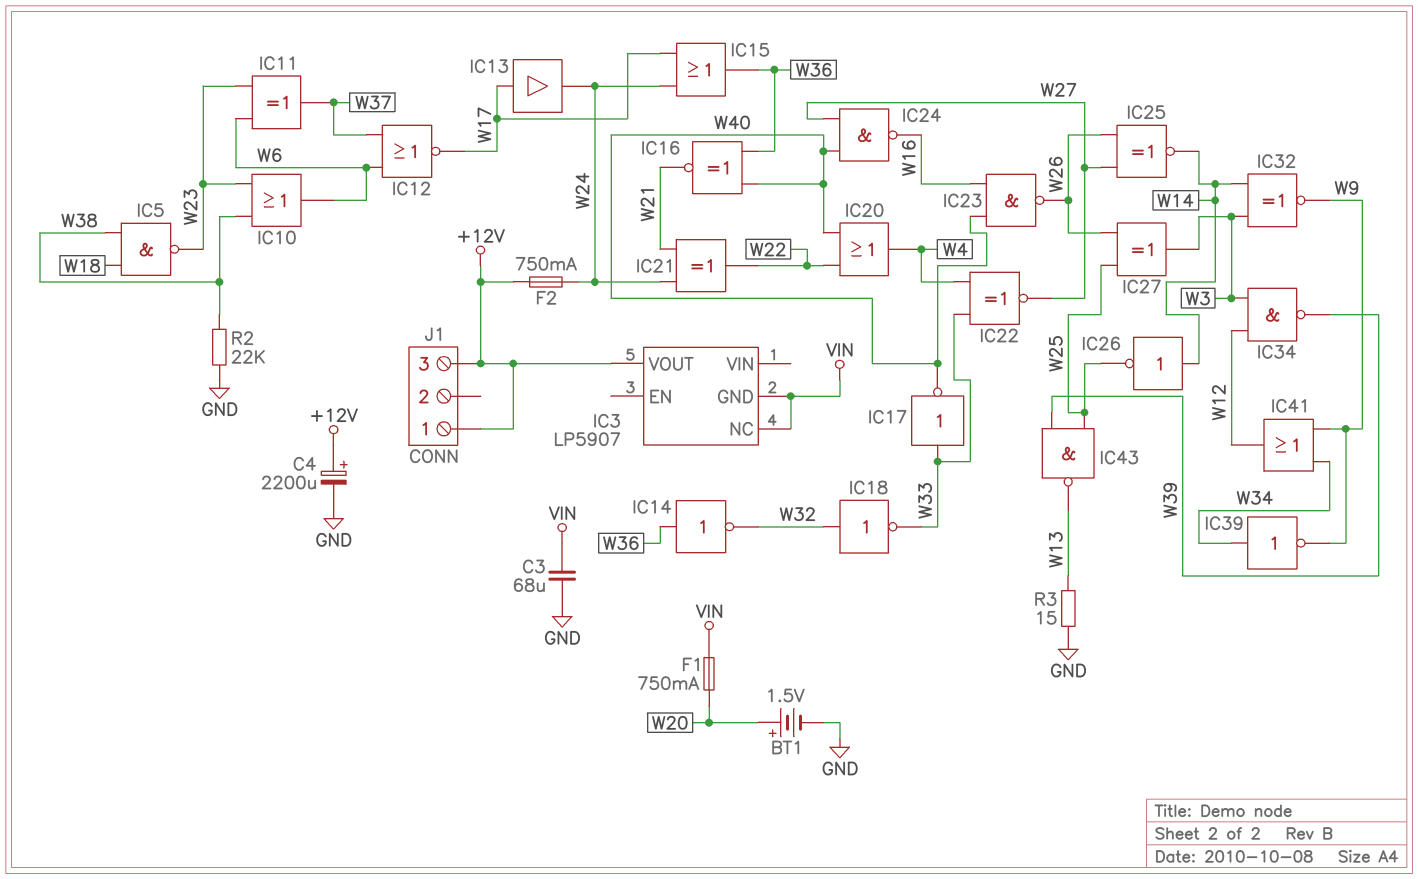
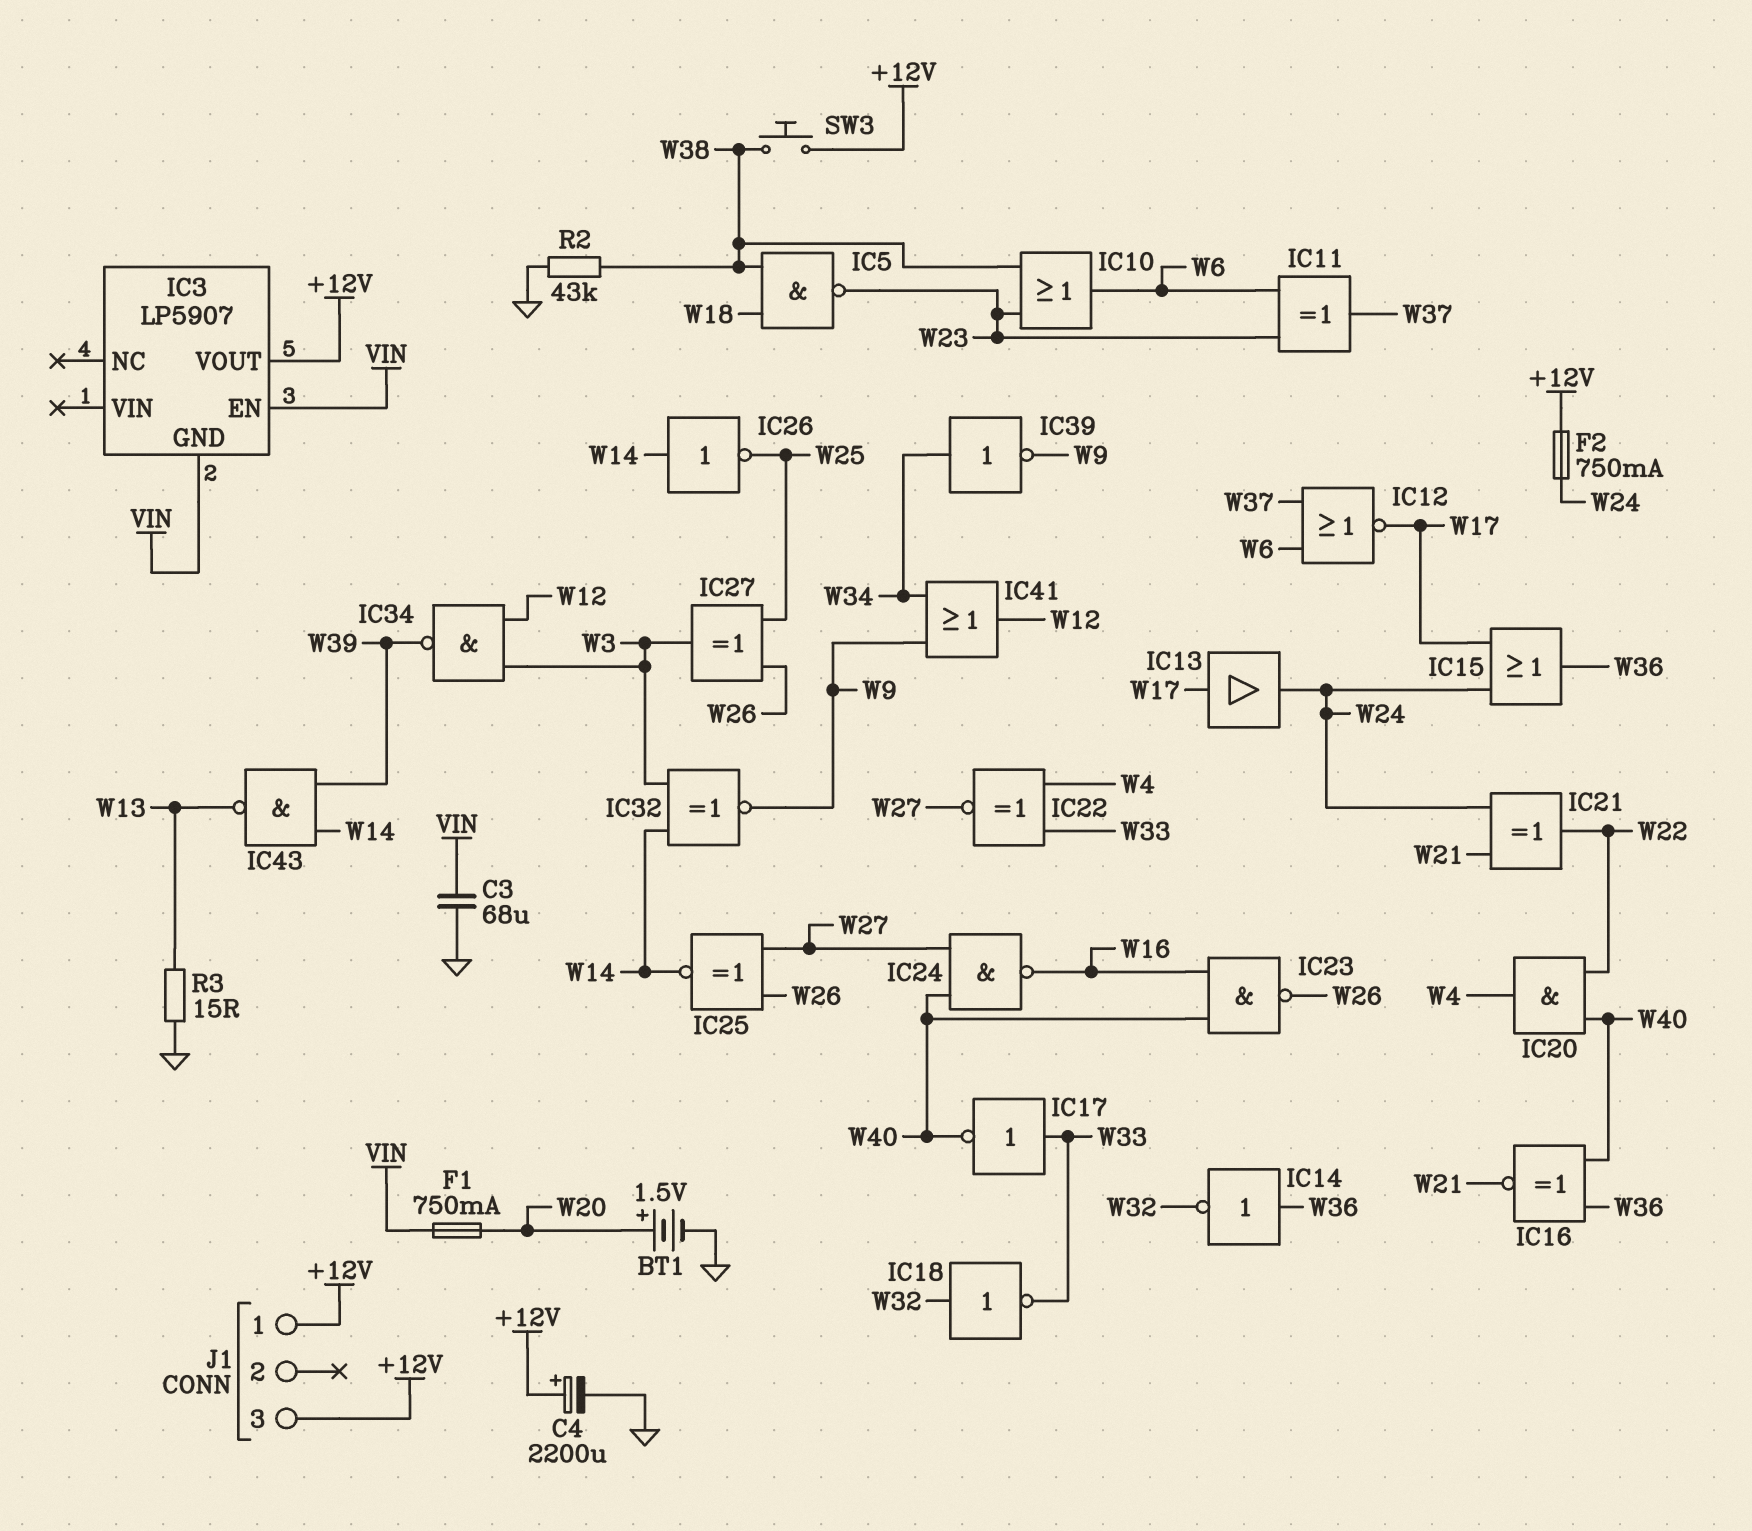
IC3 pin EN: none -> VIN
IC3 pin NC: VIN -> none
IC20: OR (in W22, in W40, out W4) -> AND (in W22, in W40, out W4)
IC43: NAND (in W25, in W39, out W13) -> NAND (in W14, in W39, out W13)
R2: 22k (GND, W38) -> 43k (GND, W38)
SW3: none -> button (+12V, W38)

